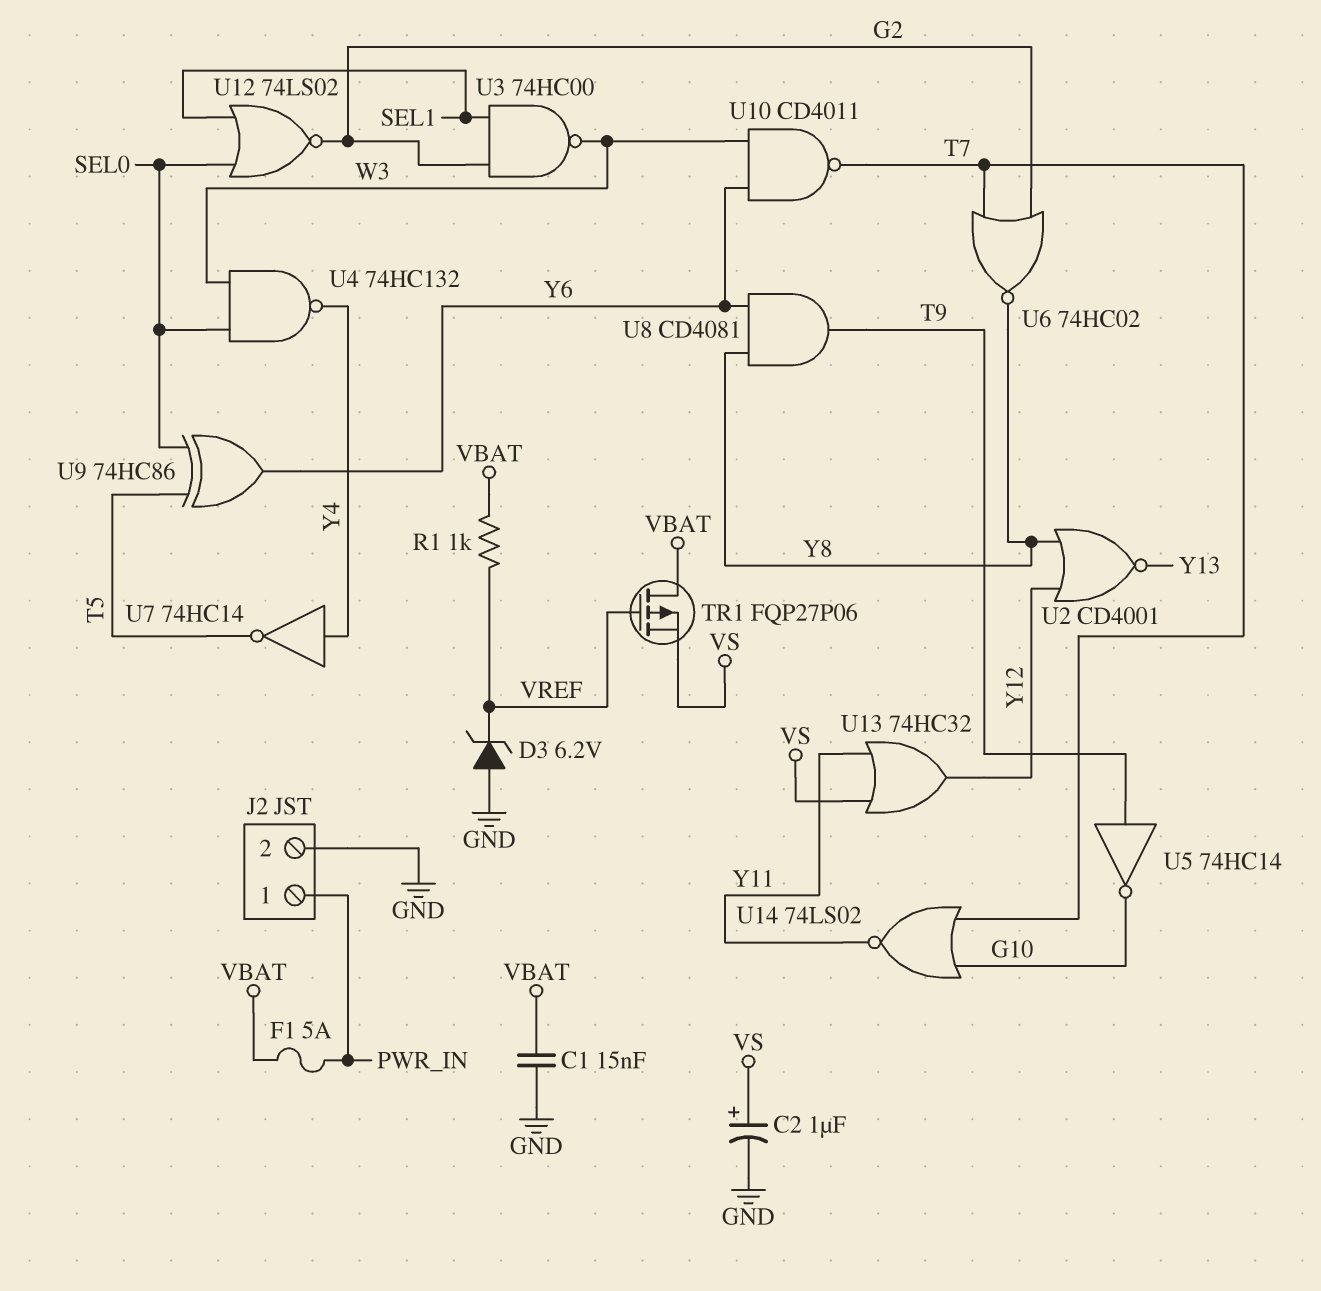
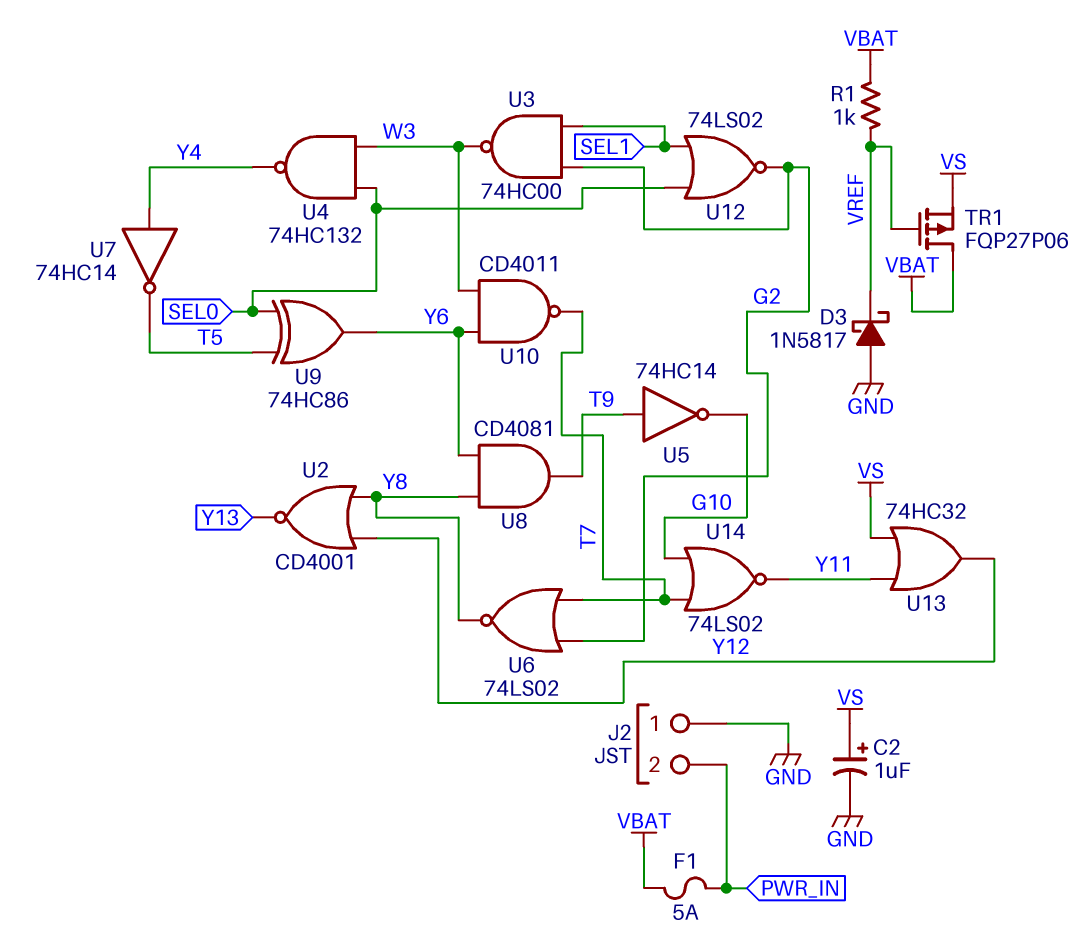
C1: 15nF (GND, VBAT) -> none
D3: zener 6.2V (A GND, K VREF) -> schottky 1N5817 (A GND, K VREF)
J2 pin 1: PWR_IN -> GND
J2 pin 2: GND -> PWR_IN
U6: NOR 74HC02 (in G2, in T7, out Y8) -> NOR 74LS02 (in G2, in T7, out Y8)

